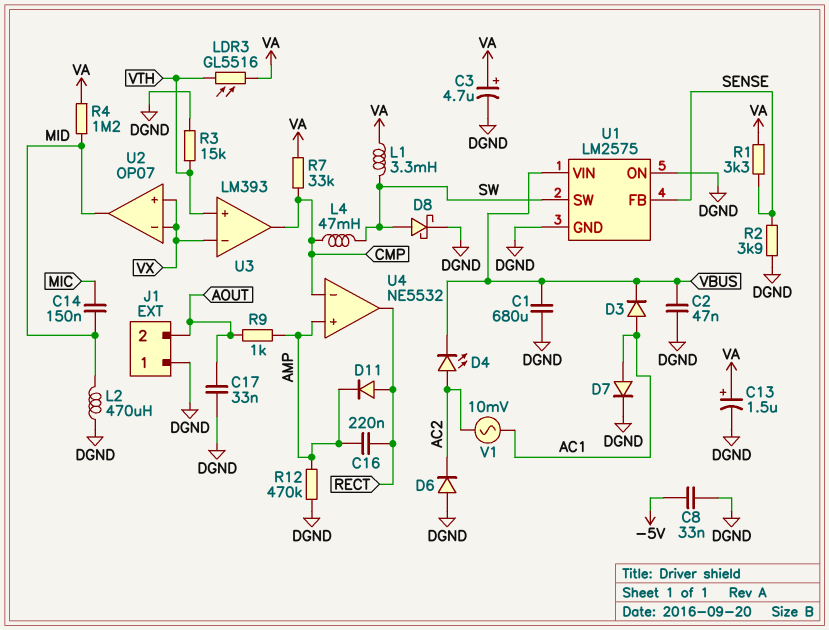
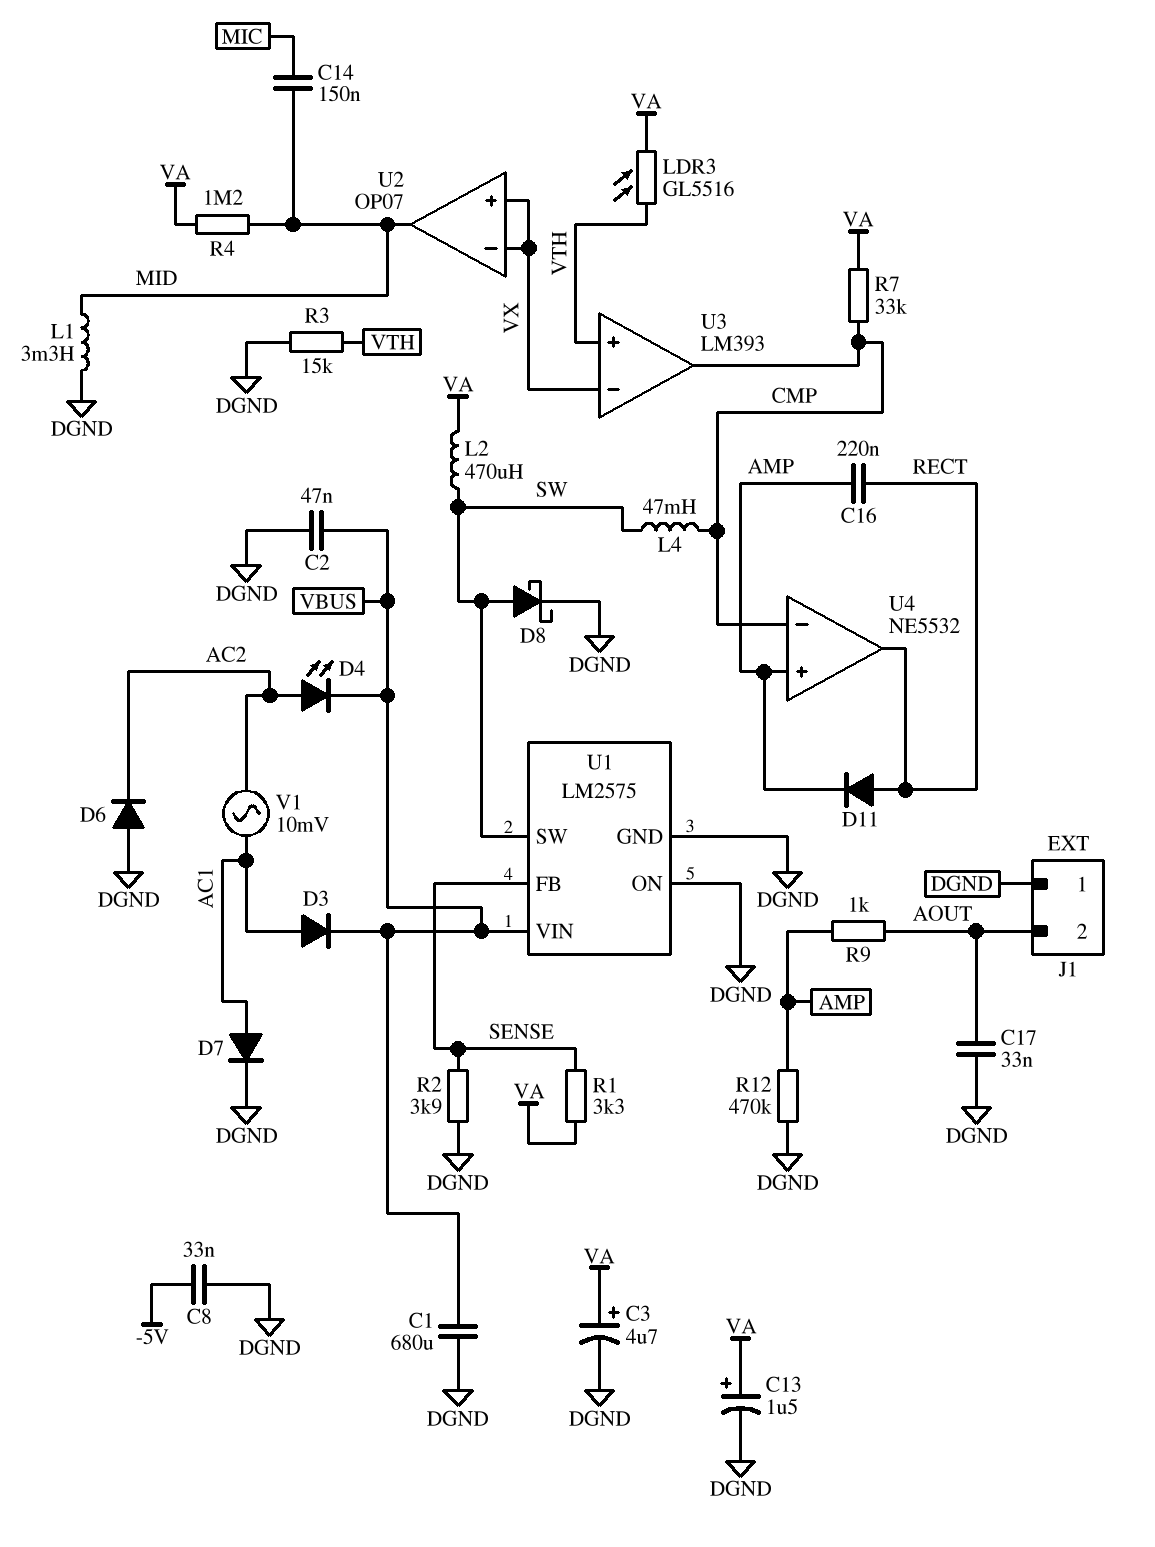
L1: 3.3mH (SW, VA) -> 3.3mH (DGND, MID)
L2: 470uH (DGND, MID) -> 470uH (SW, VA)

